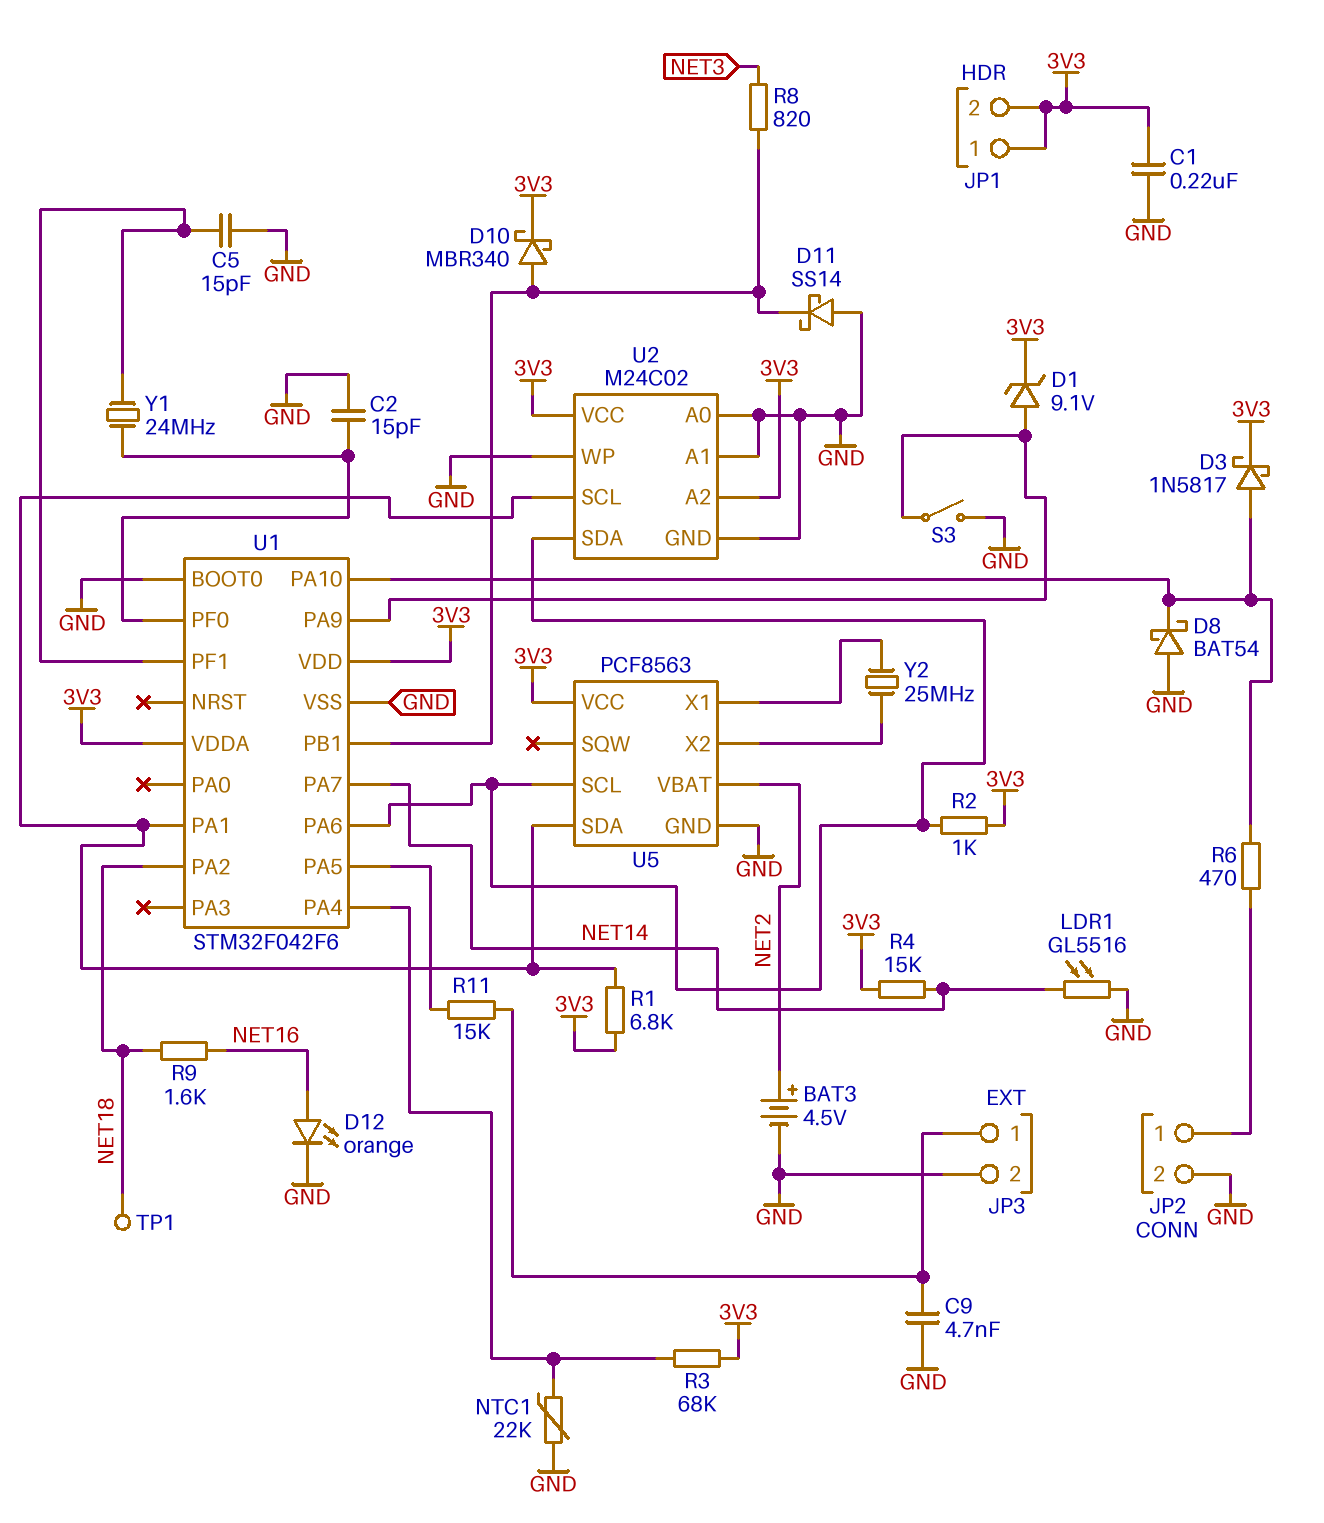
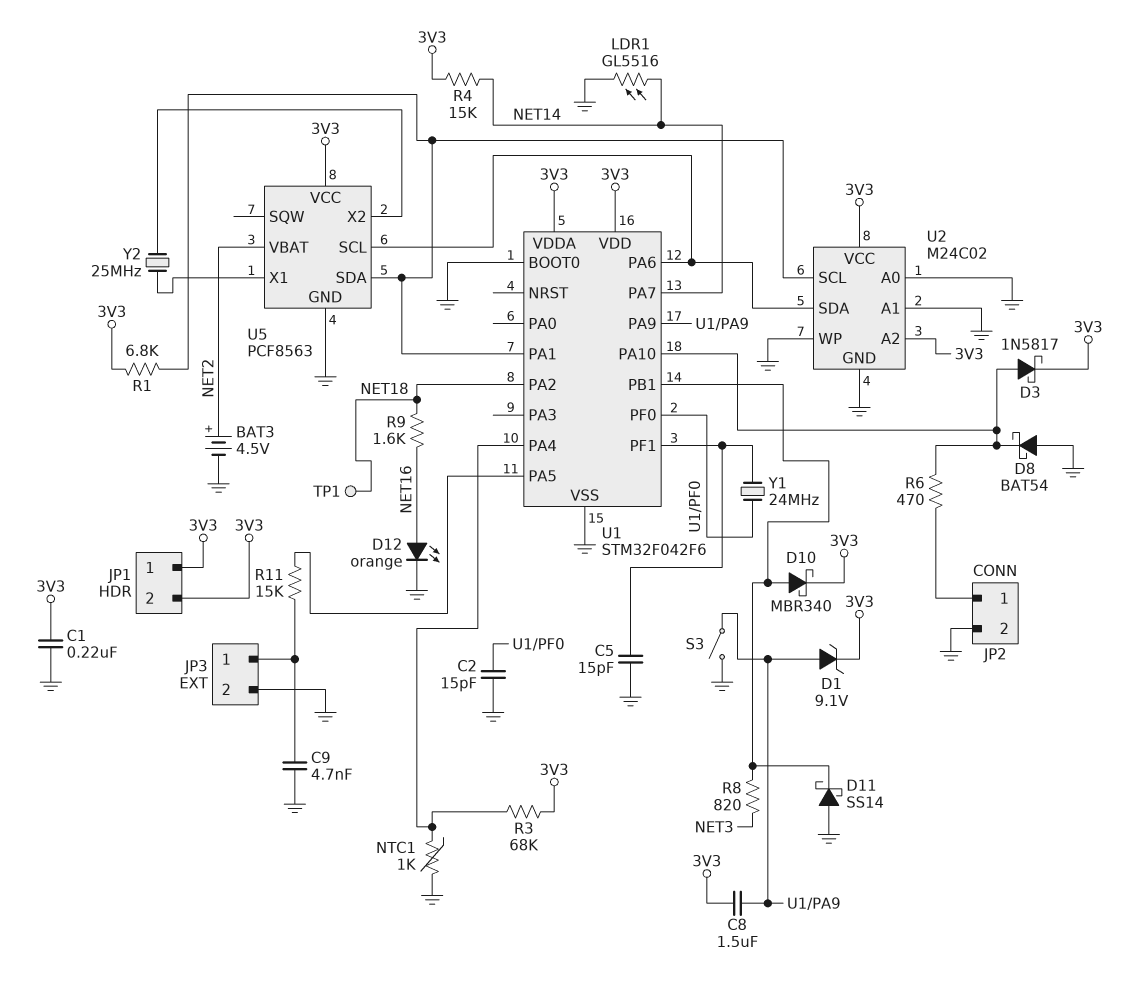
C8: none -> 1.5uF (3V3, U1/PA9)
NTC1: 22k (GND, U1/PA4) -> 1k (GND, U1/PA4)
R2: 1k (3V3, U1/PA6) -> none

